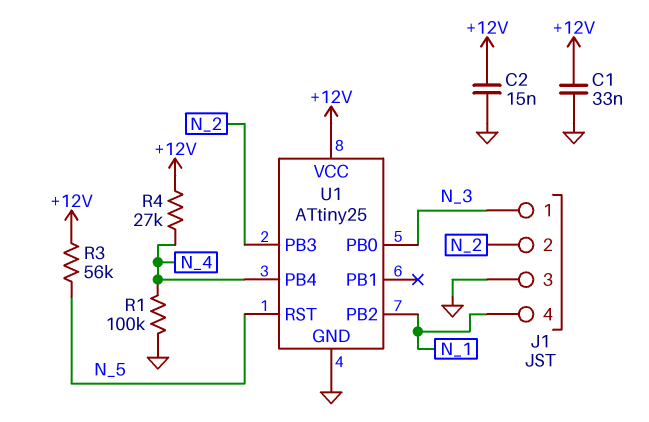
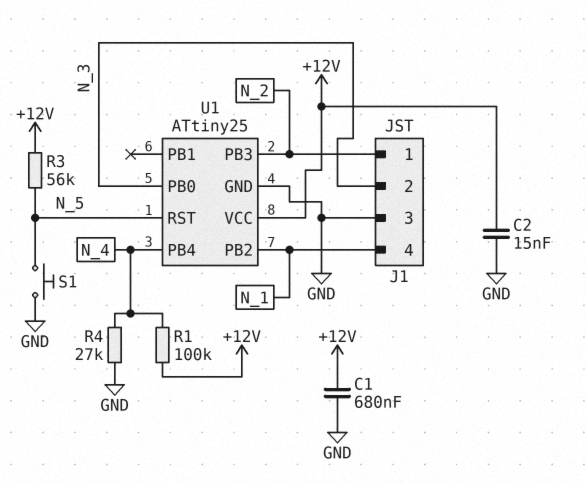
C1: 33nF (+12V, GND) -> 680nF (+12V, GND)
J1 pin 1: N_3 -> N_2
J1 pin 2: N_2 -> N_3
R1: 100k (GND, N_4) -> 100k (+12V, N_4)
R4: 27k (+12V, N_4) -> 27k (GND, N_4)
S1: none -> button (GND, N_5)

